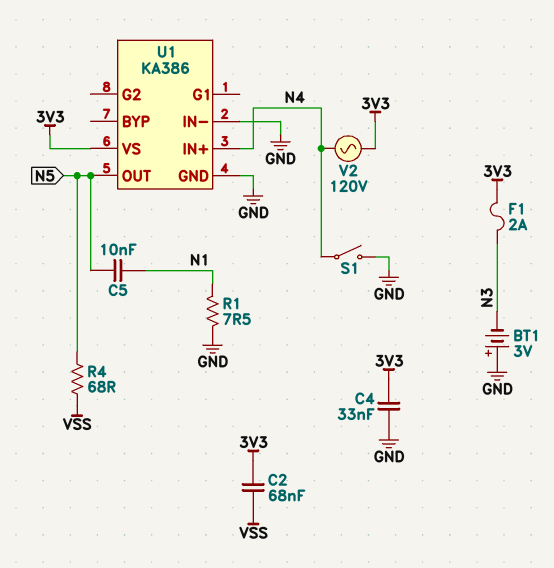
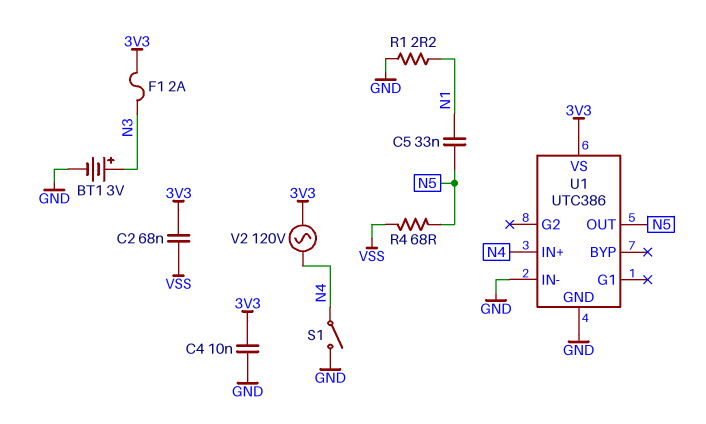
BT1: 3V (plus GND, minus N3) -> 3V (plus N3, minus GND)
C4: 33nF (3V3, GND) -> 10nF (3V3, GND)
C5: 10nF (N1, N5) -> 33nF (N1, N5)
R1: 7.5 (GND, N1) -> 2.2 (GND, N1)
U1: KA386 -> UTC386

